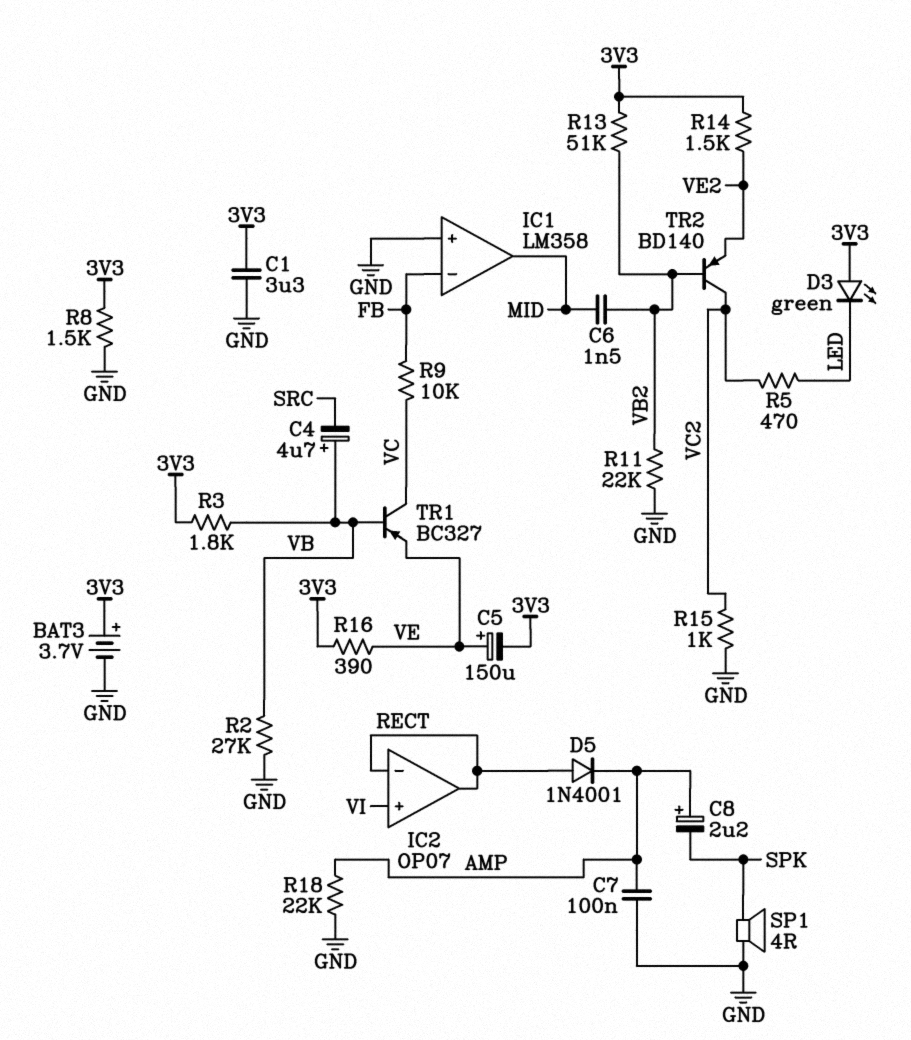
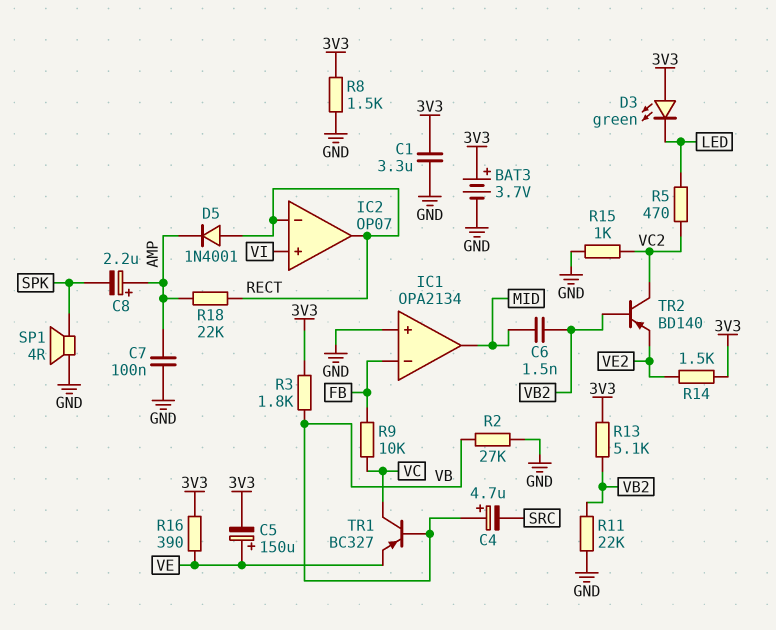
IC1: LM358 -> OPA2134
R13: 51k (3V3, VB2) -> 5.1k (3V3, VB2)
R18: 22k (AMP, GND) -> 22k (AMP, RECT)

